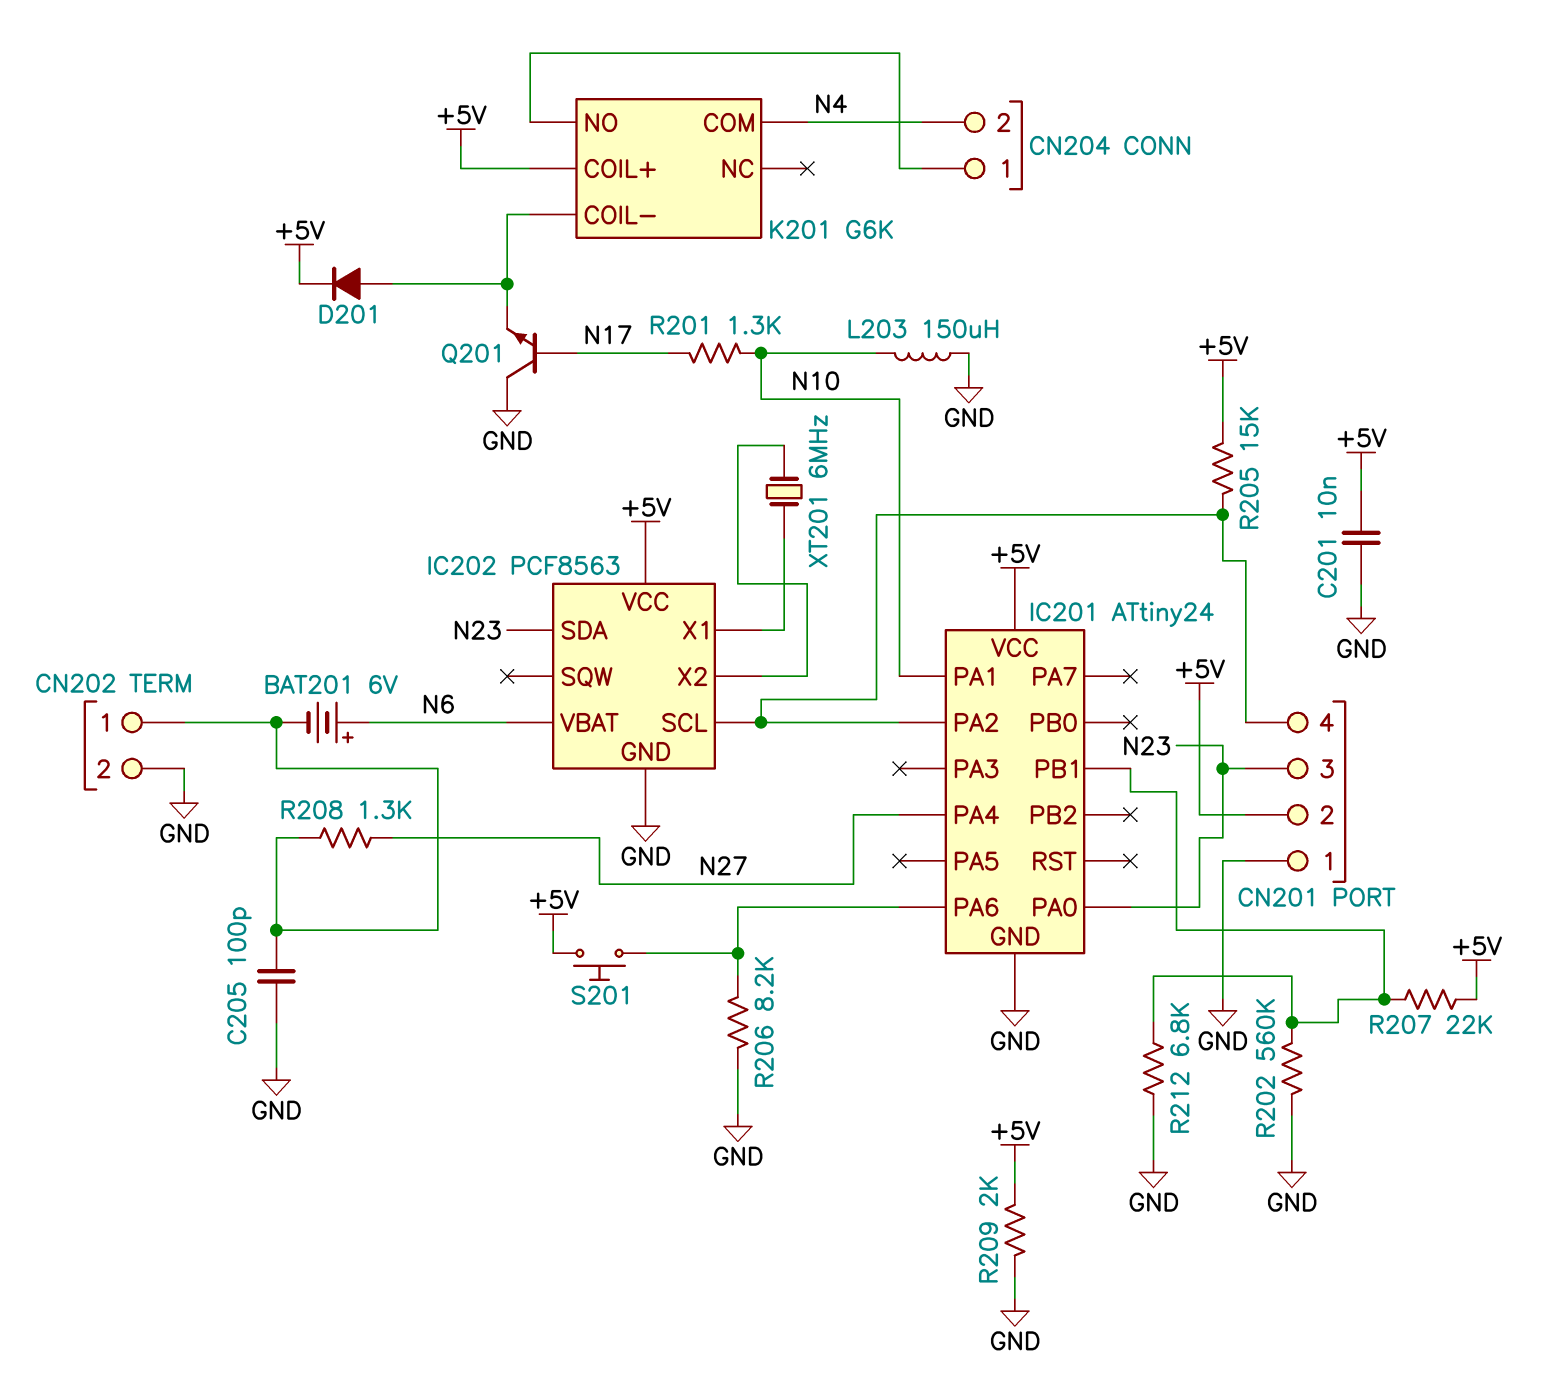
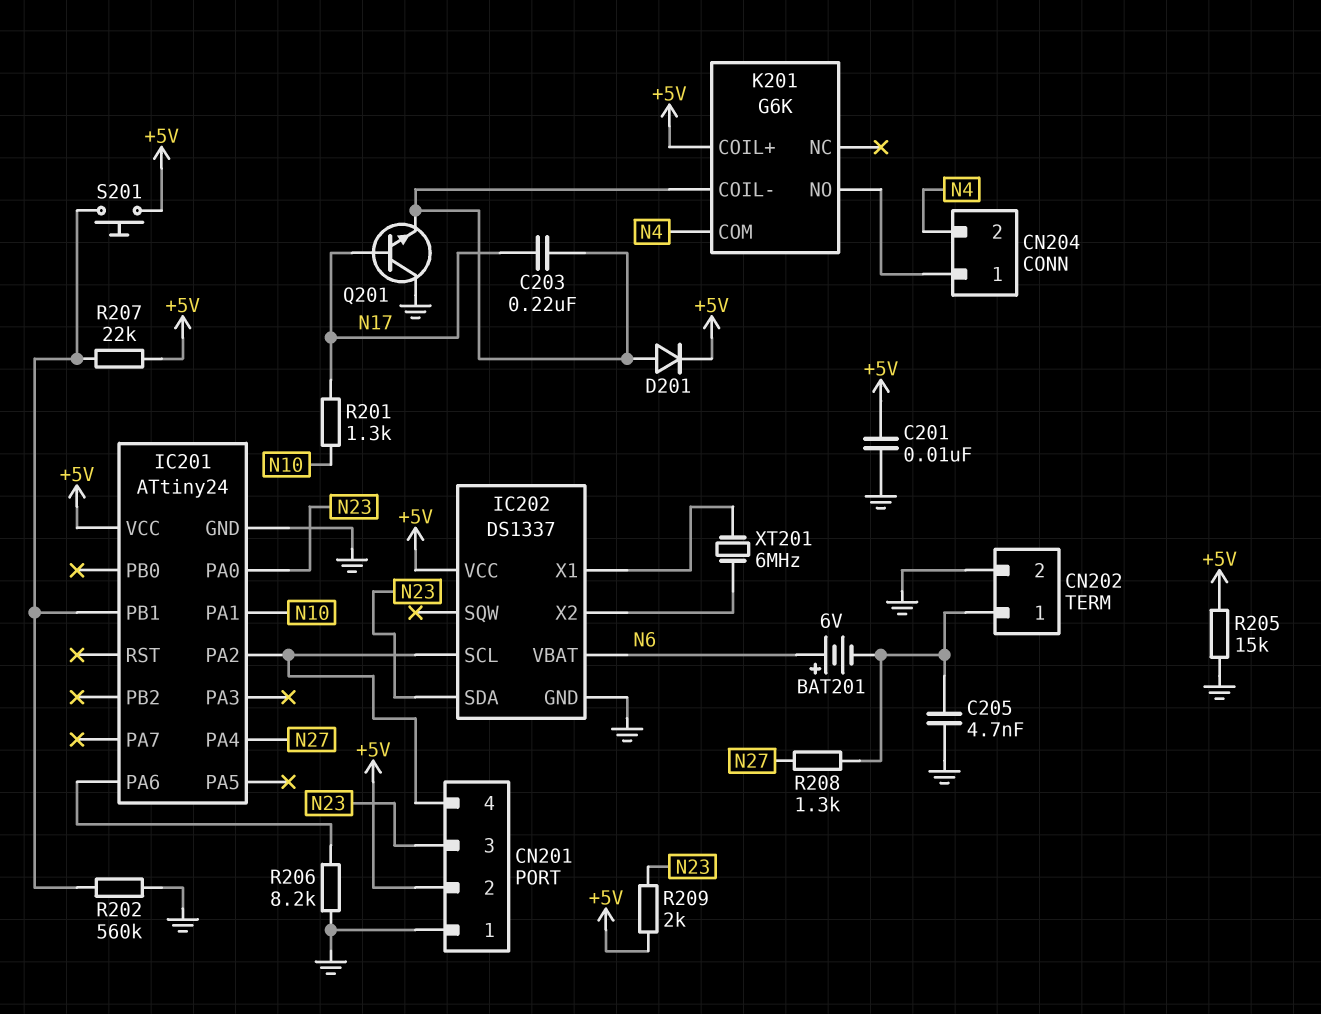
C203: none -> 220nF (K201/COIL-, N17)
C205: 100pF (CN202/1, GND) -> 4.7nF (CN202/1, GND)
IC202: PCF8563 -> DS1337
L203: 150uH (GND, N10) -> none
R205: 15k (+5V, CN201/4) -> 15k (+5V, GND)
R209: 2k (+5V, GND) -> 2k (+5V, N23)
R212: 6.8k (GND, IC201/PB1) -> none
S201: button (+5V, IC201/PA6) -> button (+5V, IC201/PB1)

